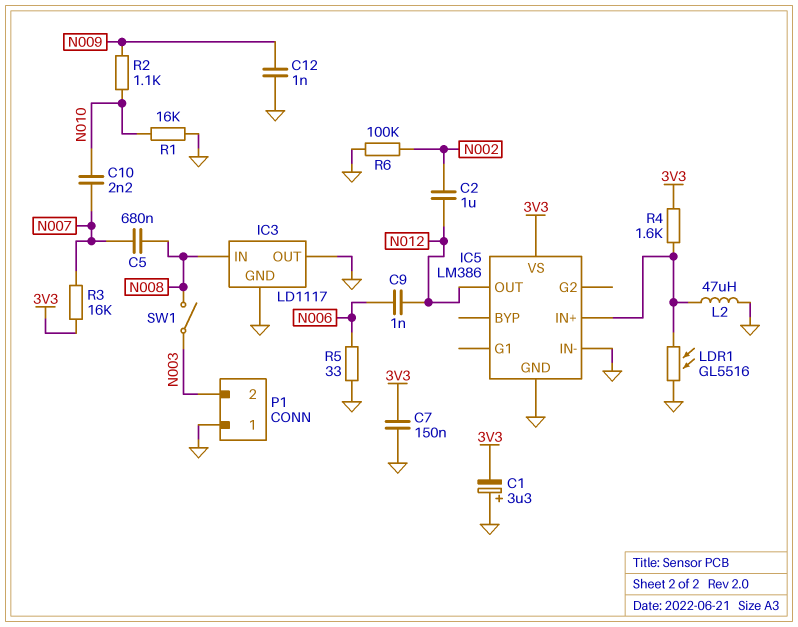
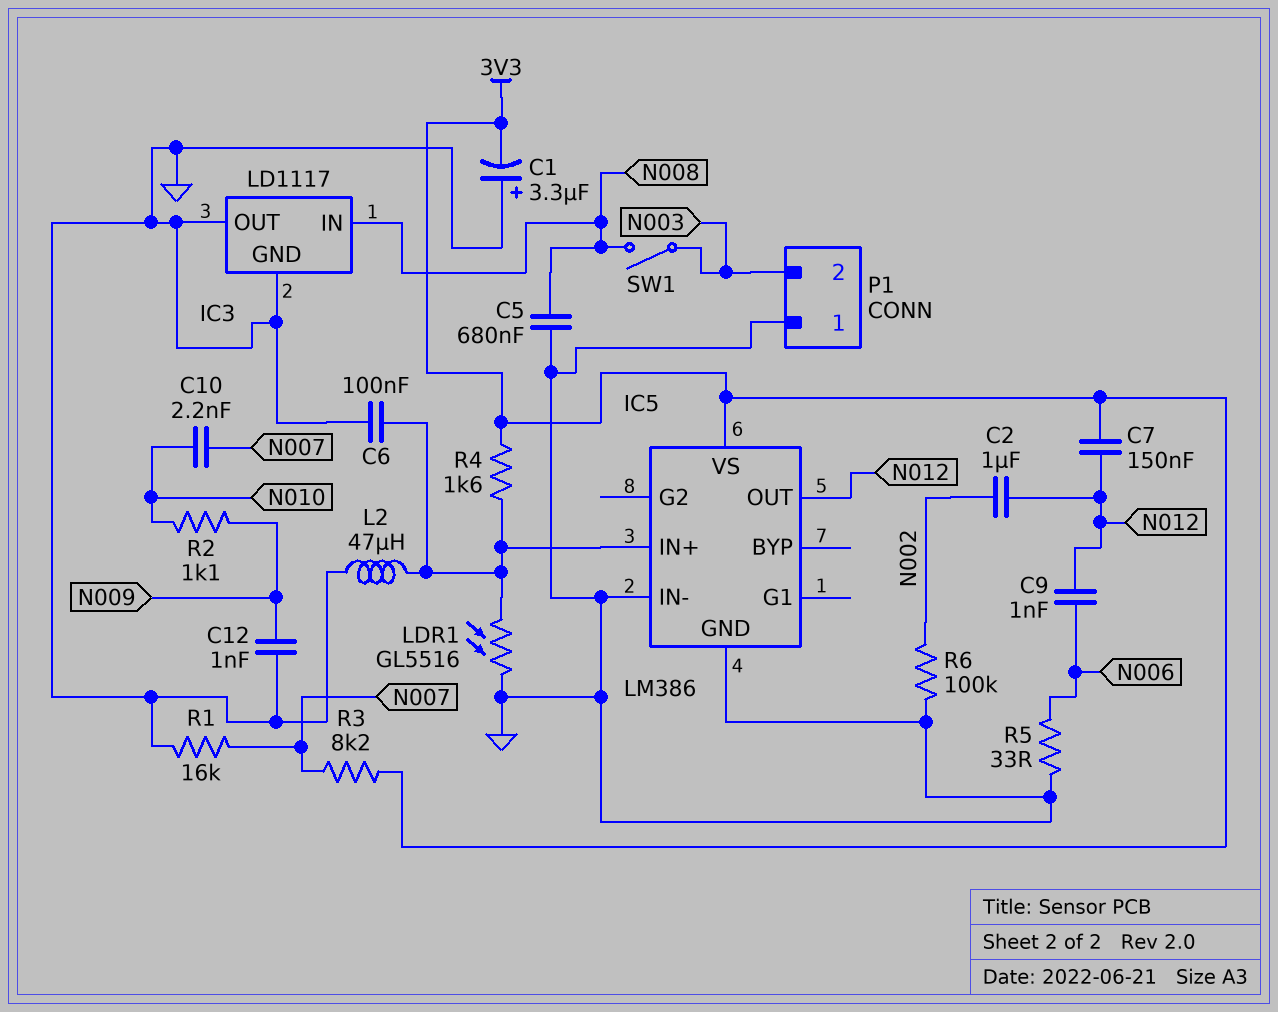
C5: 680nF (N007, N008) -> 680nF (GND, N008)
C6: none -> 100nF (GND, IC5/IN+)
C7: 150nF (3V3, GND) -> 150nF (3V3, N012)
R1: 16k (GND, N010) -> 16k (GND, N007)
R3: 16k (3V3, N007) -> 8.2k (3V3, N007)

